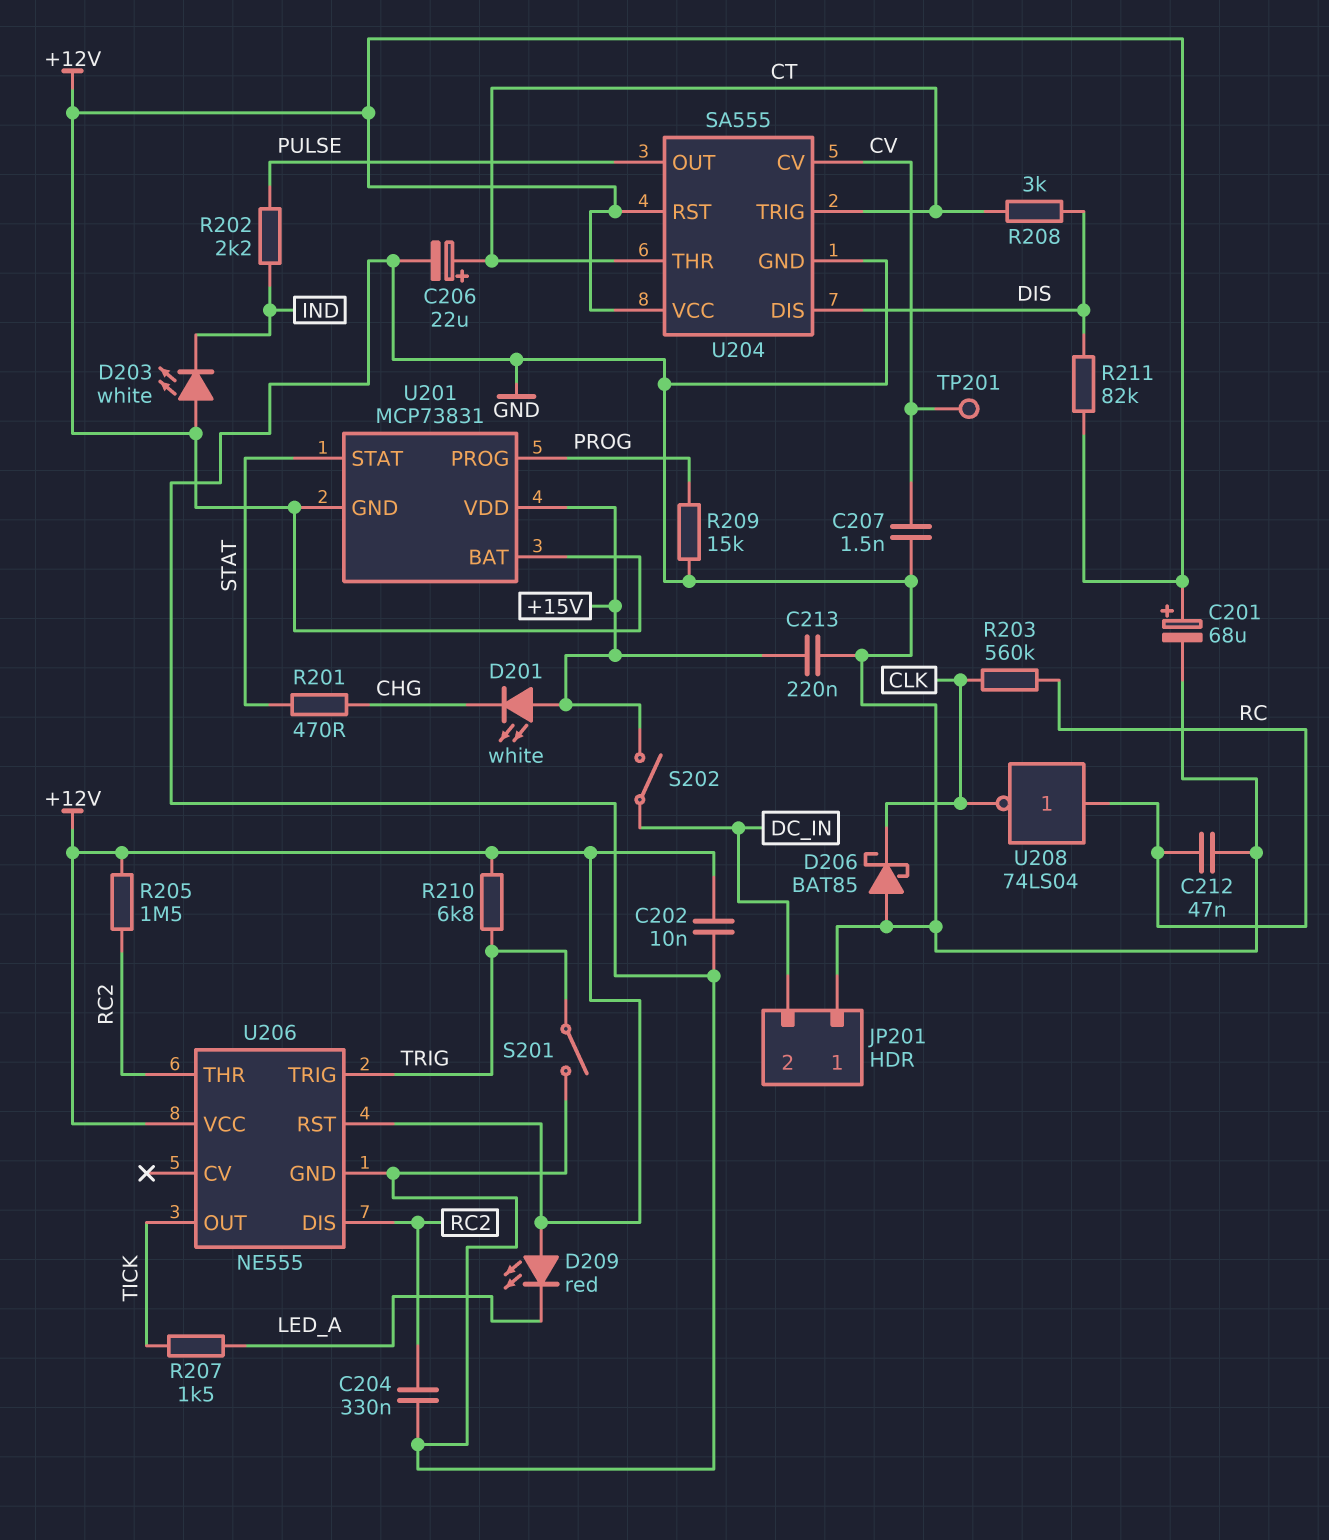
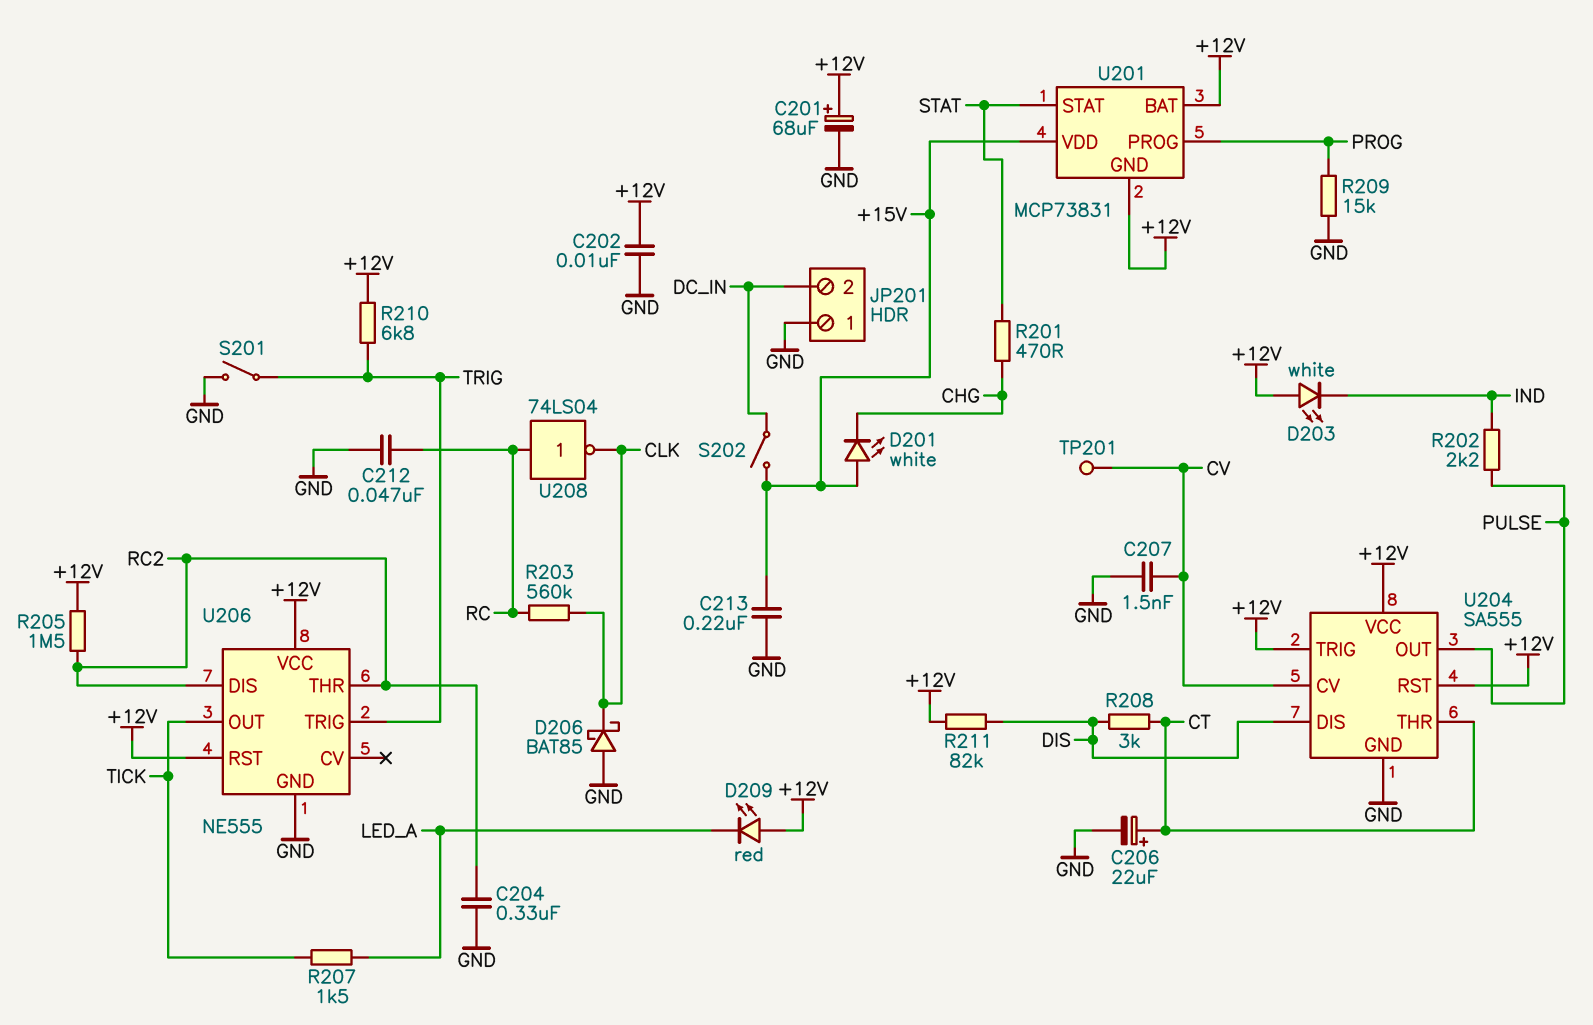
U204 pin TRIG: CT -> +12V

